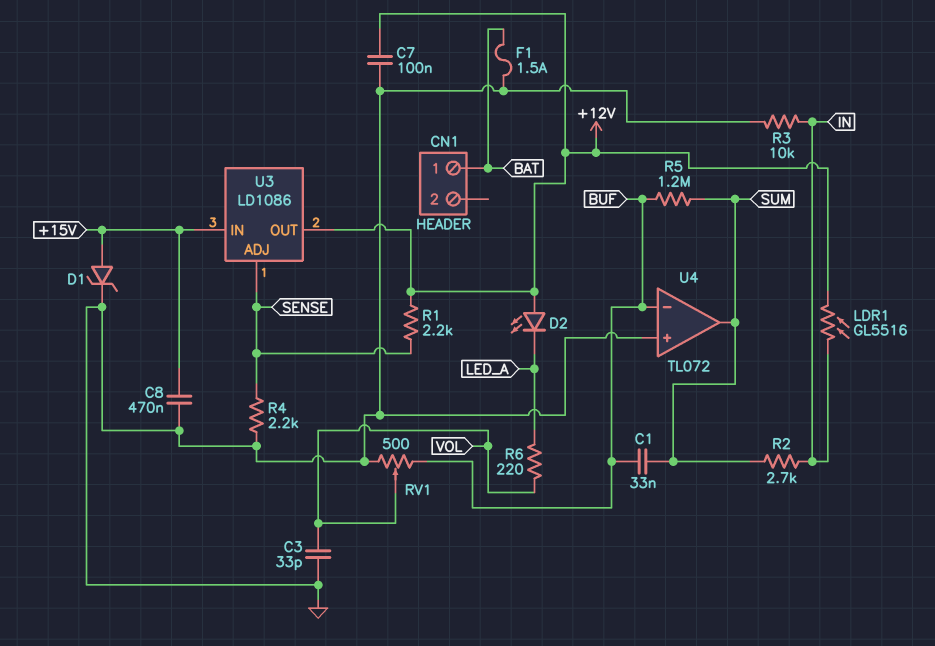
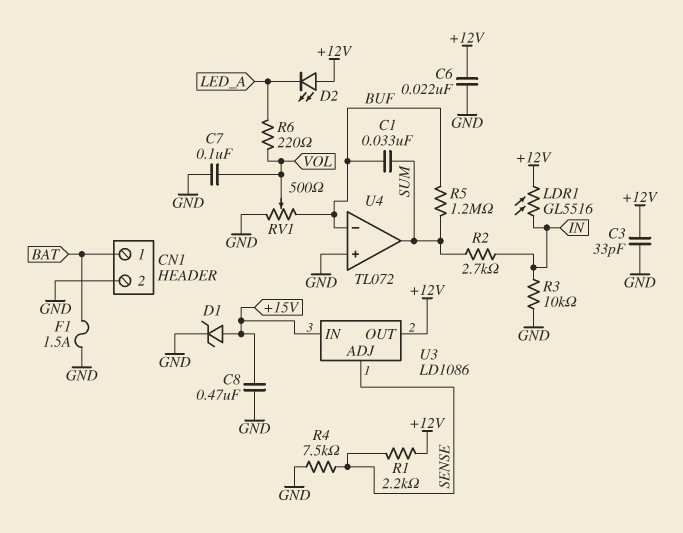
C3: 33pF (GND, VOL) -> 33pF (+12V, GND)
C6: none -> 22nF (+12V, GND)
C7: 100nF (+12V, GND) -> 100nF (GND, VOL)
CN1 pin 2: none -> GND
R4: 2.2k (GND, SENSE) -> 7.5k (GND, SENSE)

